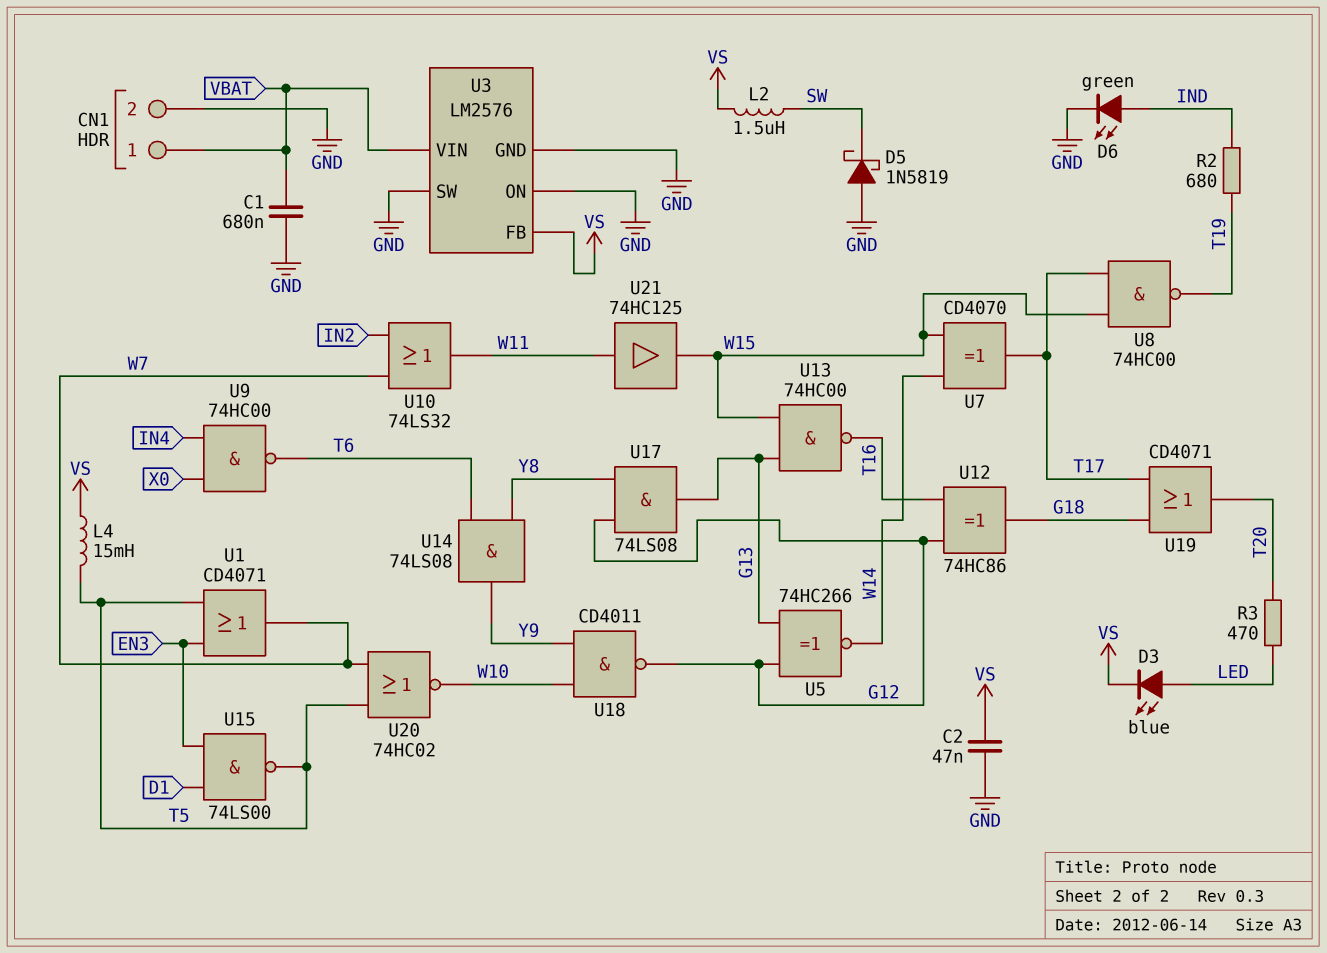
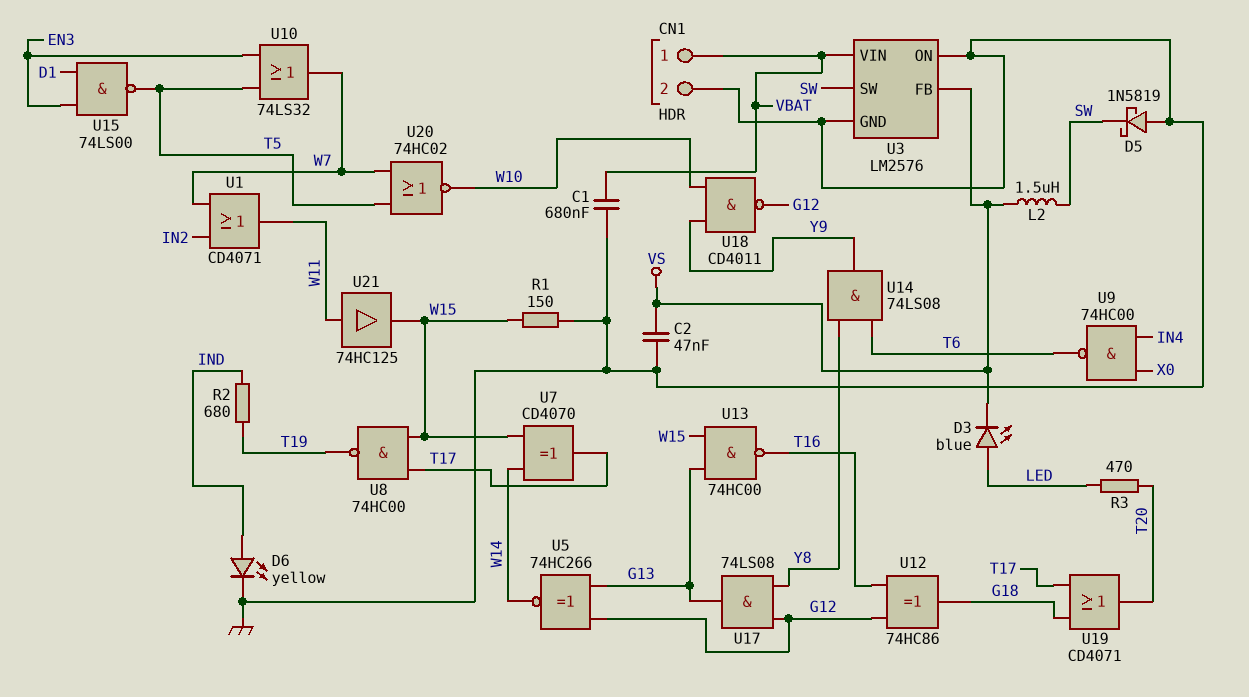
D6: LED green (A IND, K GND) -> LED yellow (A IND, K GND)
L4: 15mH (T5, VS) -> none
R1: none -> 150 (GND, W15)
U1: OR CD4071 (in EN3, in T5, out W7) -> OR CD4071 (in IN2, in W7, out W11)
U3 pin SW: GND -> SW
U10: OR 74LS32 (in IN2, in W7, out W11) -> OR 74LS32 (in EN3, in T5, out W7)

